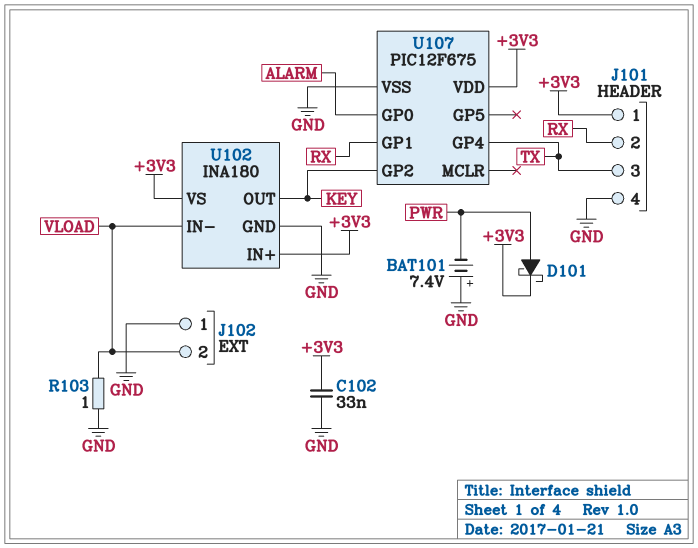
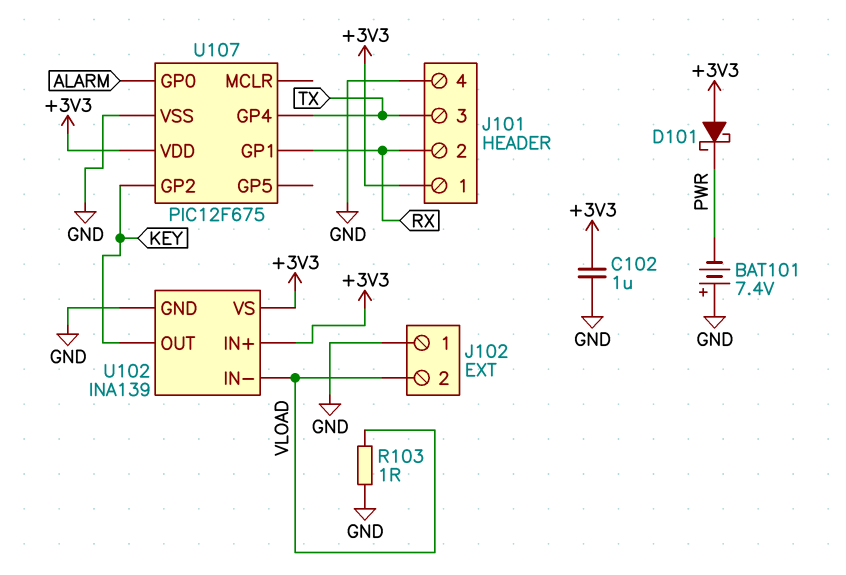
C102: 33nF (+3V3, GND) -> 1uF (+3V3, GND)
D101: schottky (A PWR, K +3V3) -> schottky (A +3V3, K PWR)
U102: INA180 -> INA139

